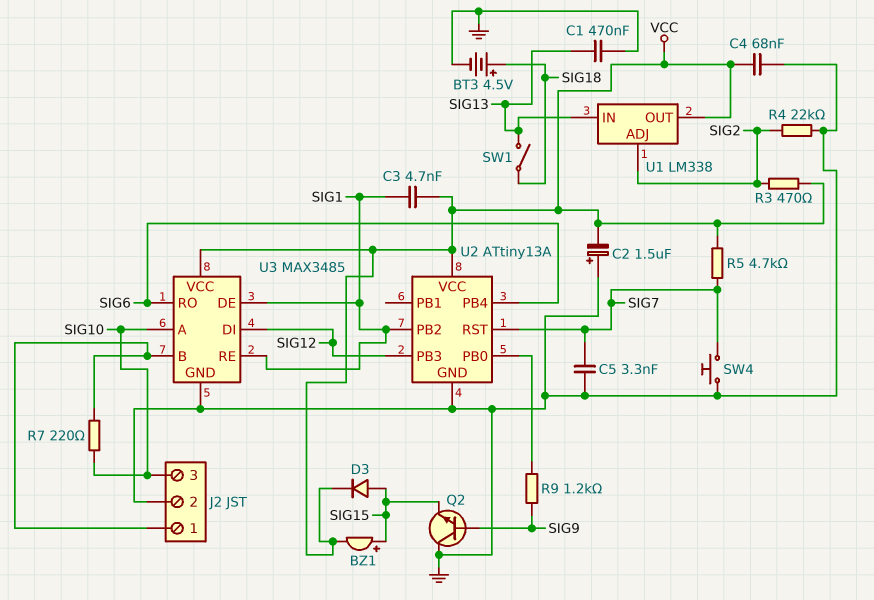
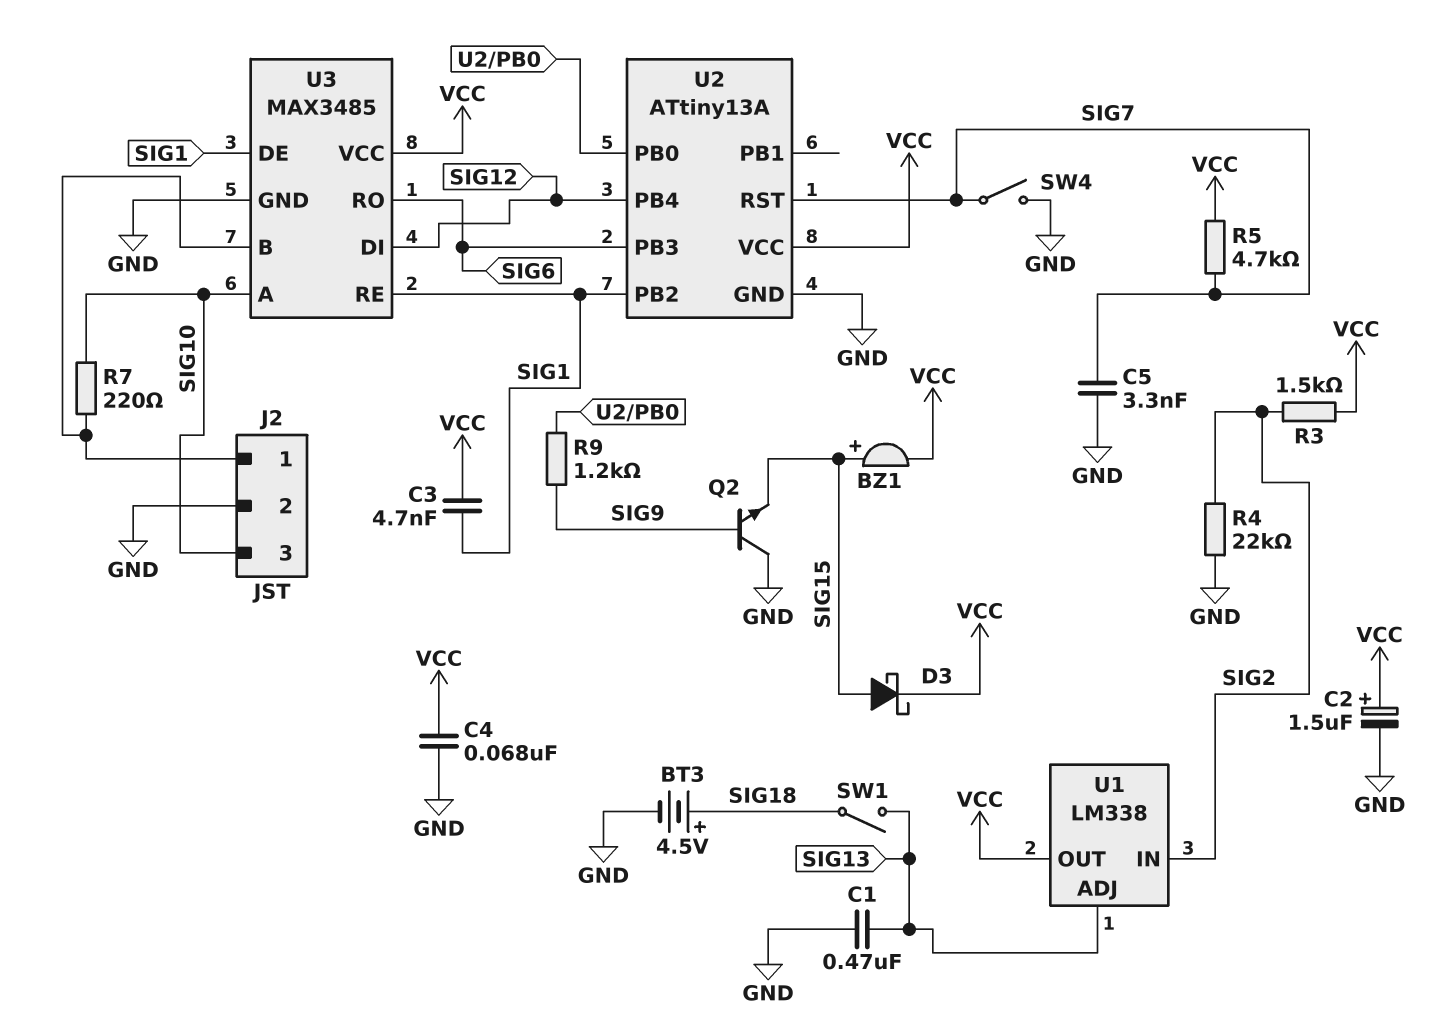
C2: 1.5uF (plus GND, minus VCC) -> 1.5uF (plus VCC, minus GND)
D3: diode (A SIG15, K VCC) -> schottky (A SIG15, K VCC)
R3: 470 (SIG2, VCC) -> 1.5k (SIG2, VCC)
SW4: button (GND, SIG7) -> switch (GND, SIG7)
U1 pin ADJ: SIG2 -> SIG13
U1 pin IN: SIG13 -> SIG2
U2 pin PB3: SIG12 -> SIG6
U2 pin PB4: SIG6 -> SIG12

